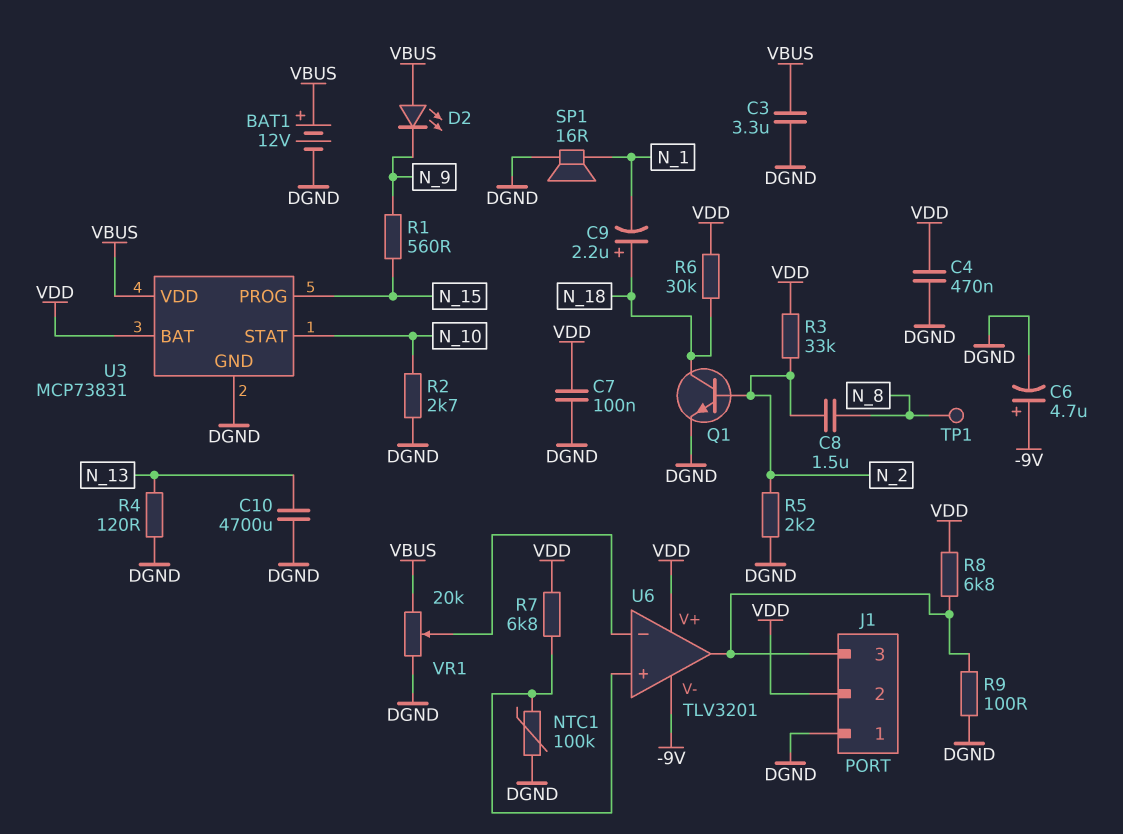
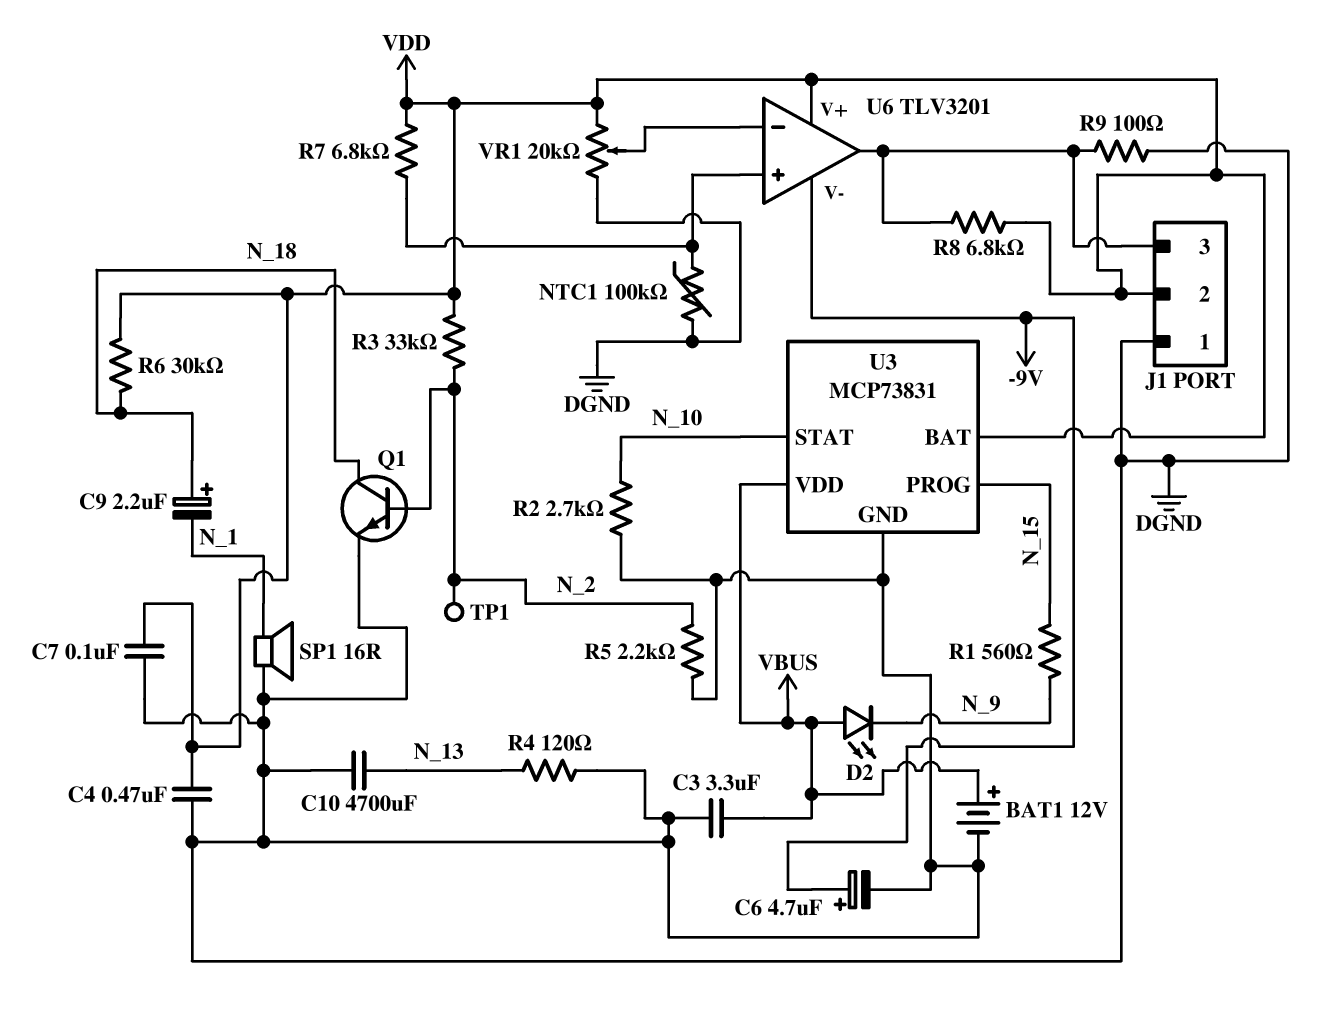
C8: 1.5uF (N_2, N_8) -> none
TP1: test point (N_8) -> test point (N_2)
VR1: 20k (DGND, VBUS, wiper U6/in-) -> 20k (DGND, VDD, wiper U6/in-)

